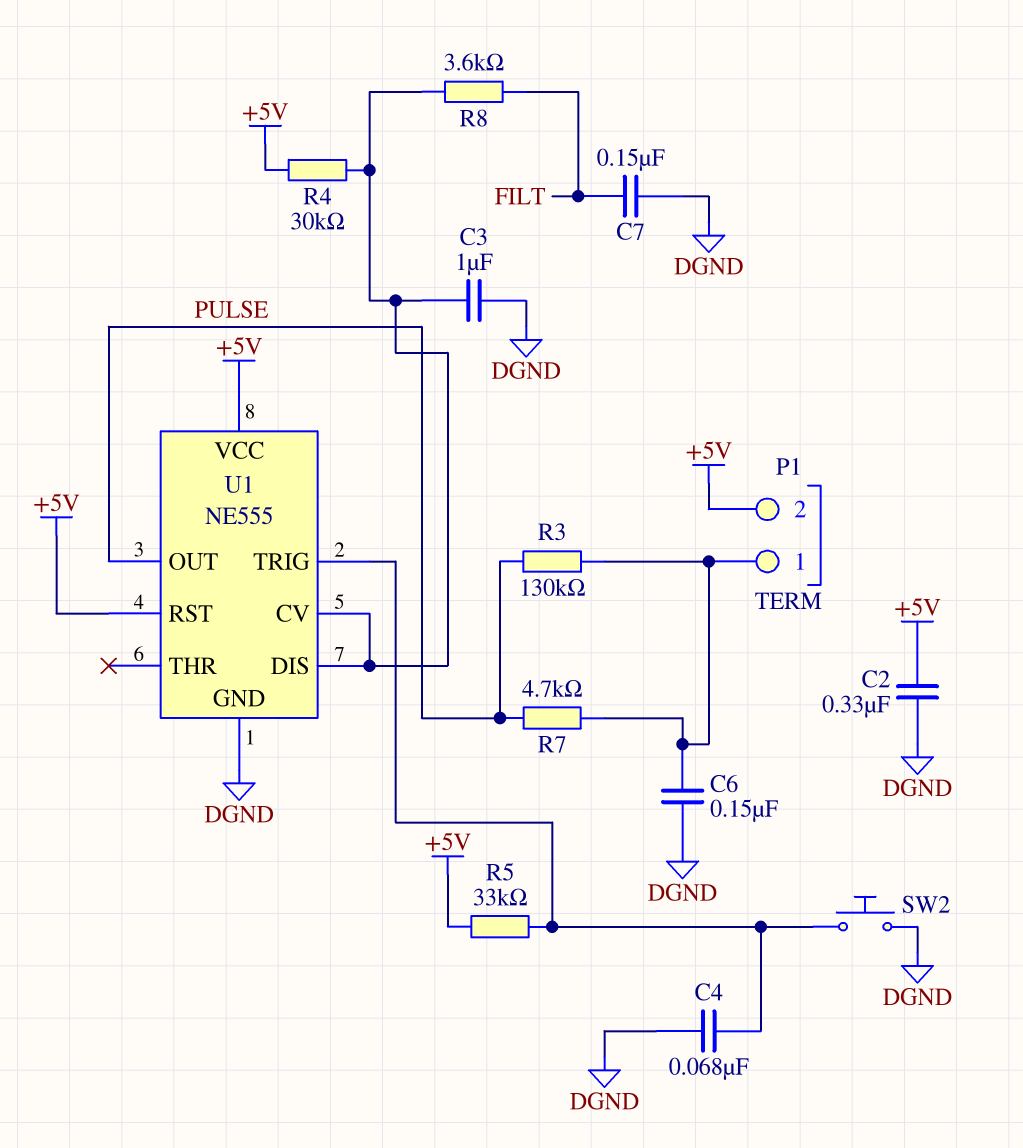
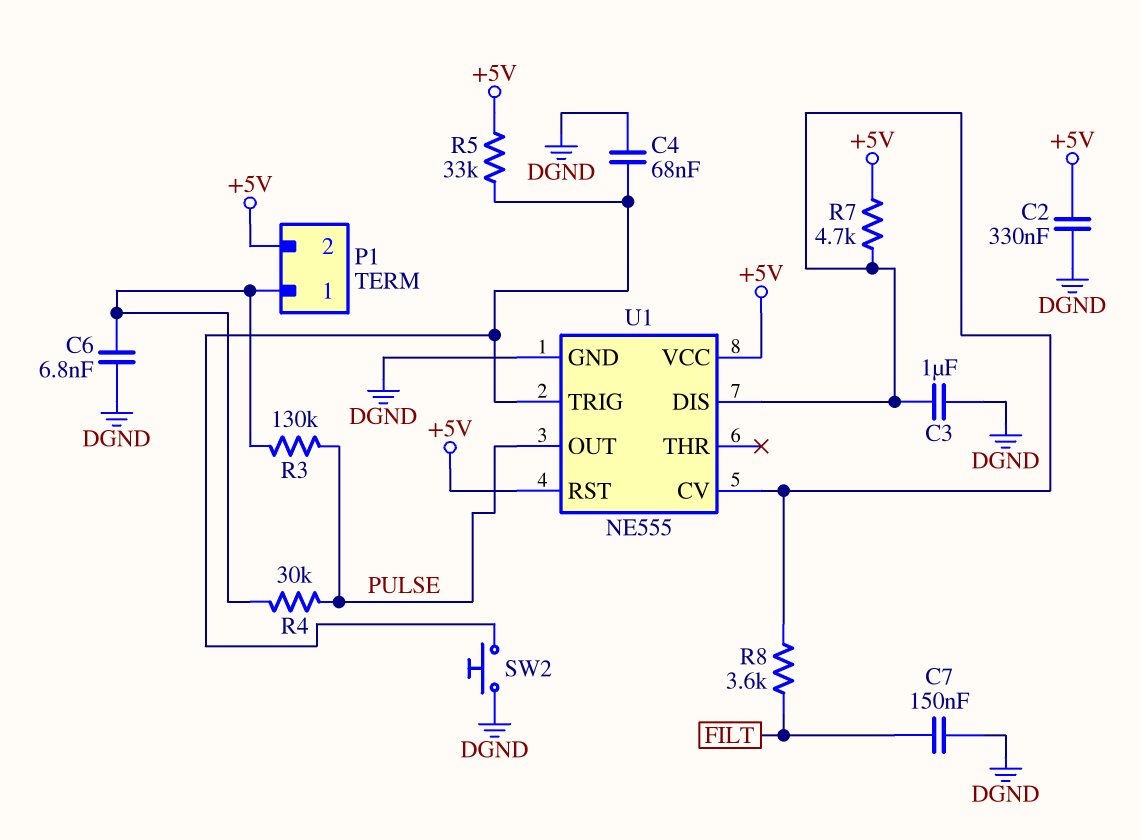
C6: 150nF (DGND, P1/1) -> 6.8nF (DGND, P1/1)
R4: 30k (+5V, U1/CV) -> 30k (P1/1, PULSE)
R7: 4.7k (P1/1, PULSE) -> 4.7k (+5V, U1/CV)

